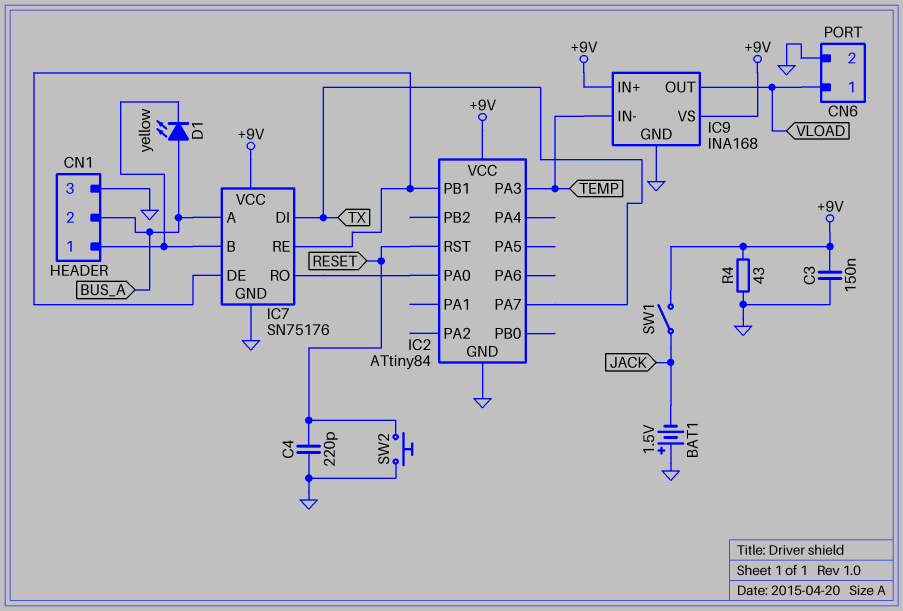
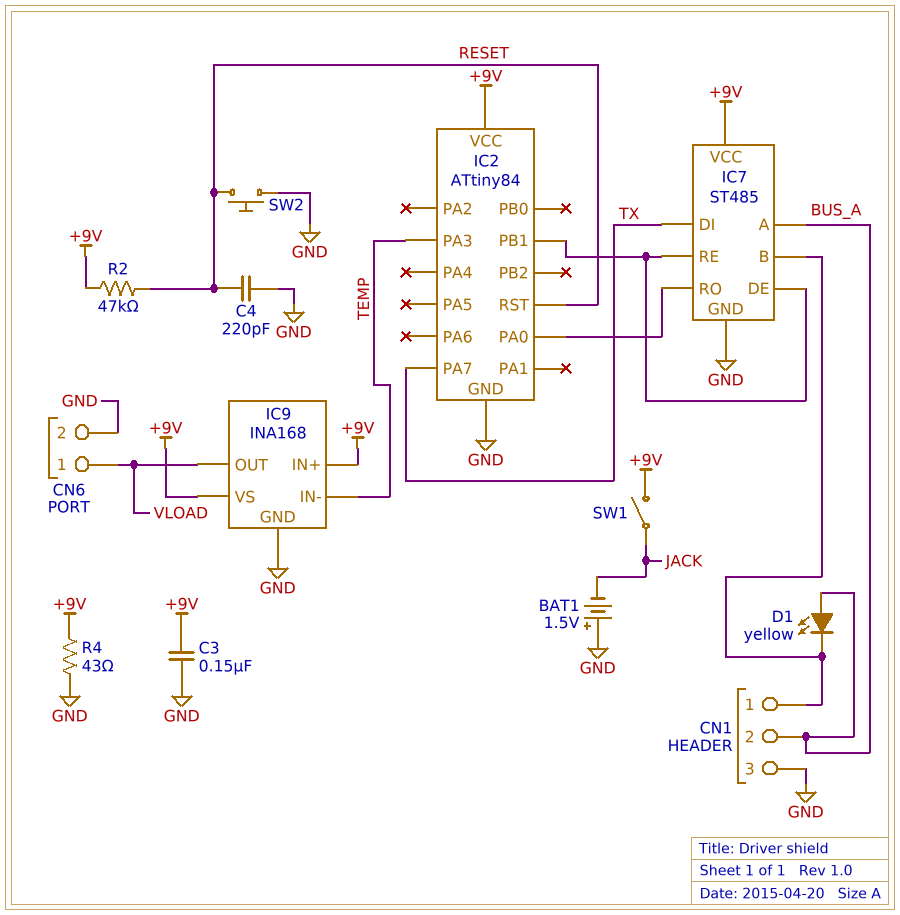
IC7: SN75176 -> ST485
R2: none -> 47k (+9V, RESET)

